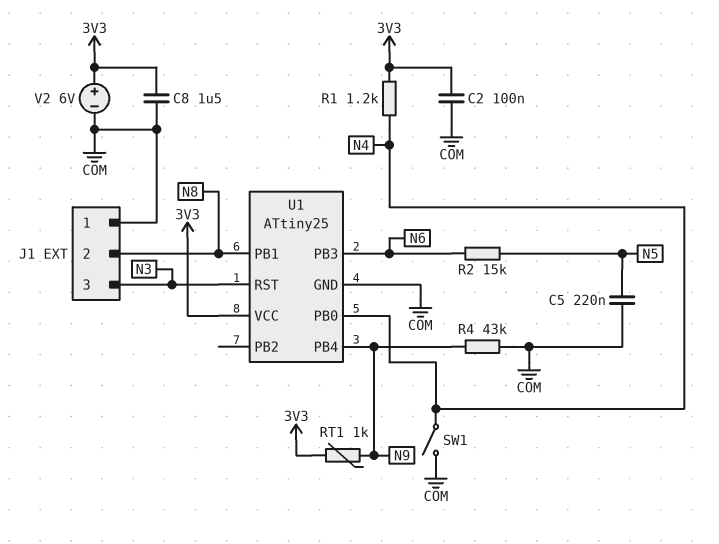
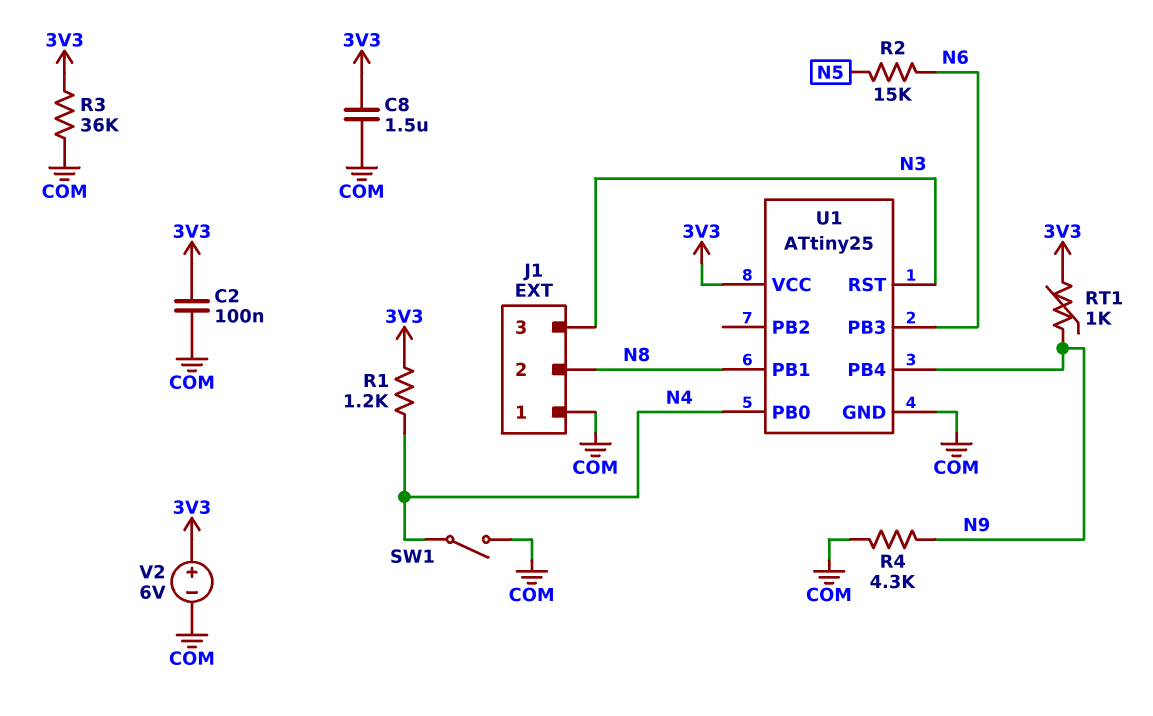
C5: 220nF (COM, N5) -> none
R3: none -> 36k (3V3, COM)
R4: 43k (COM, N9) -> 4.3k (COM, N9)

